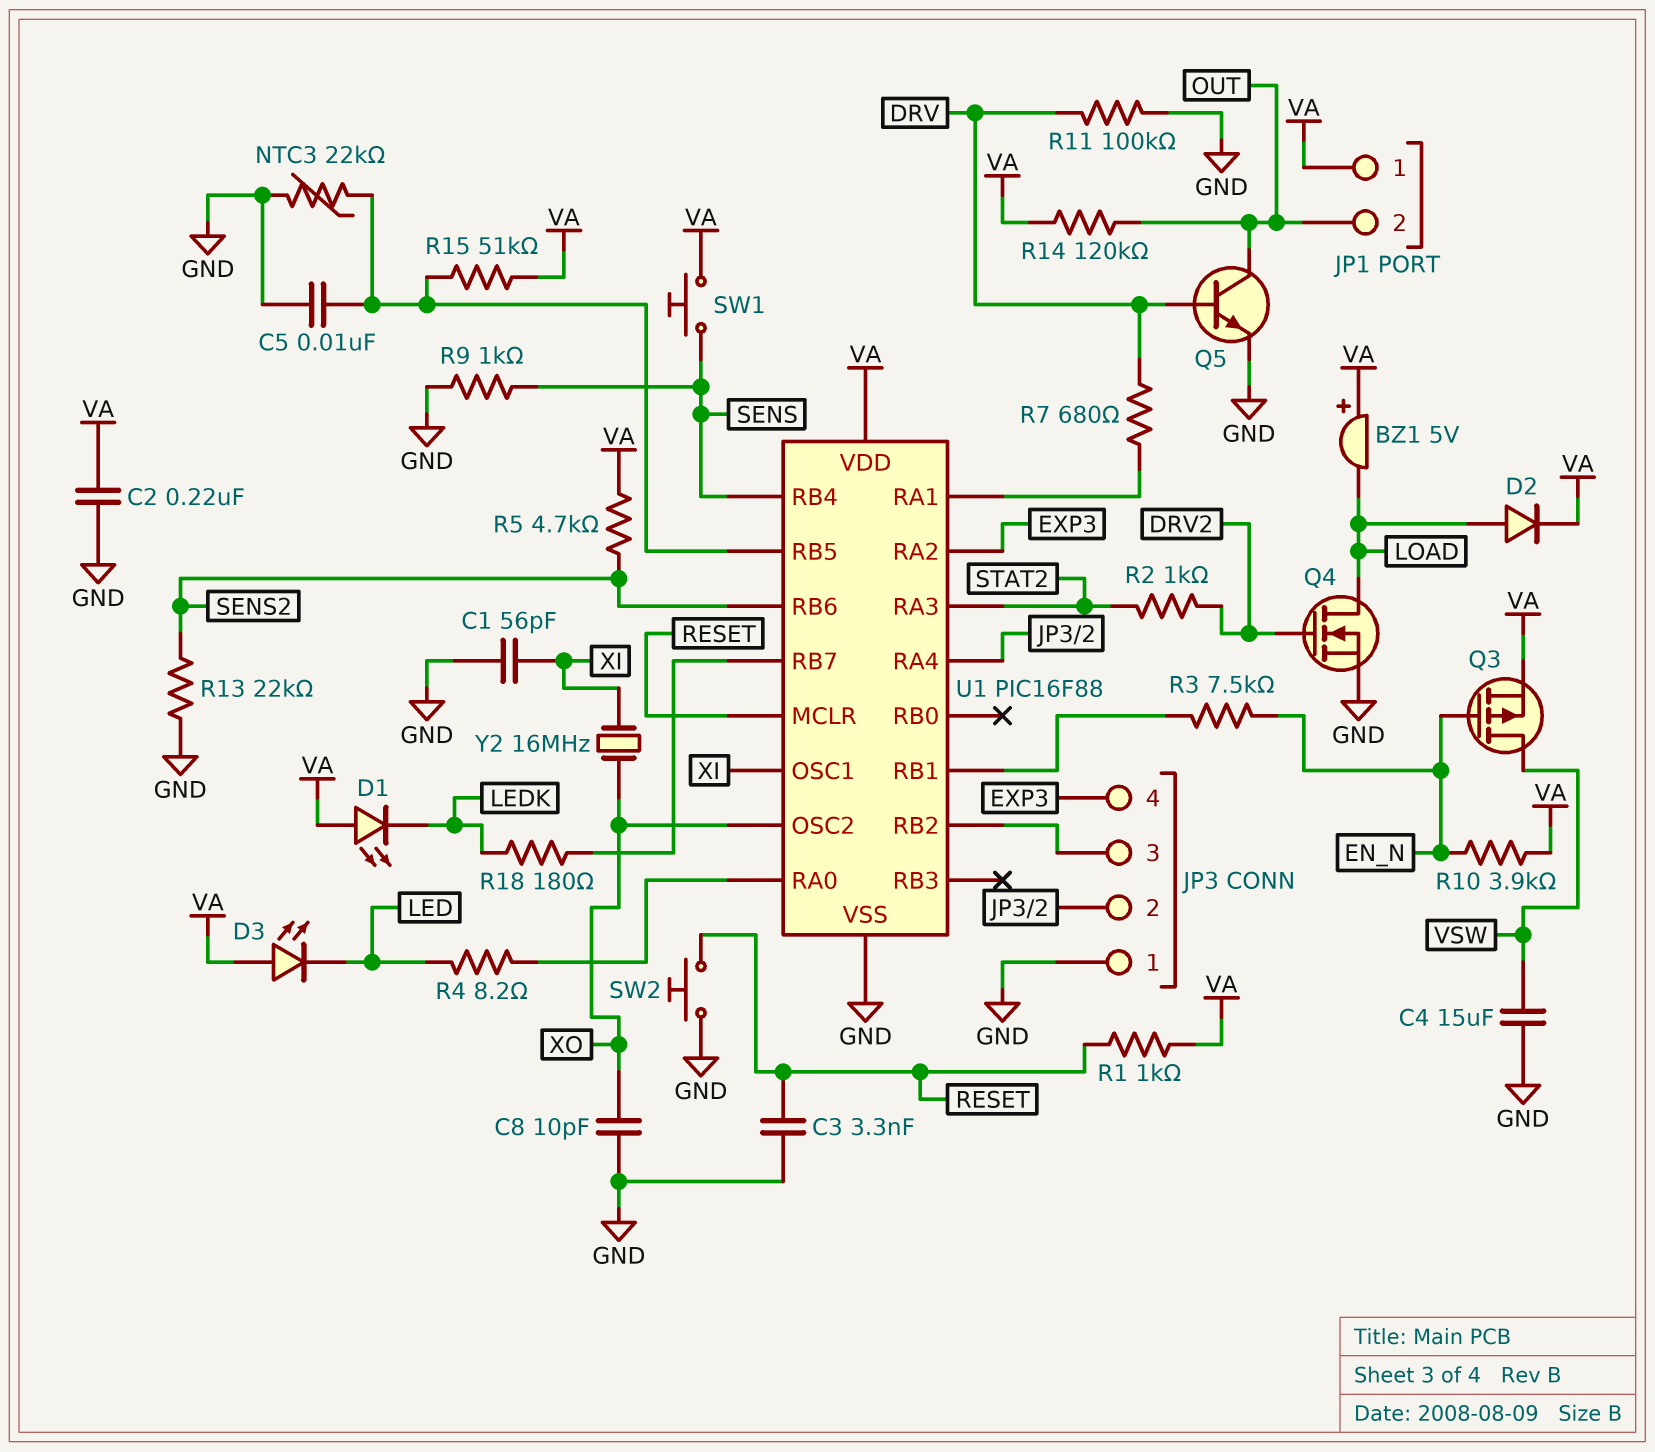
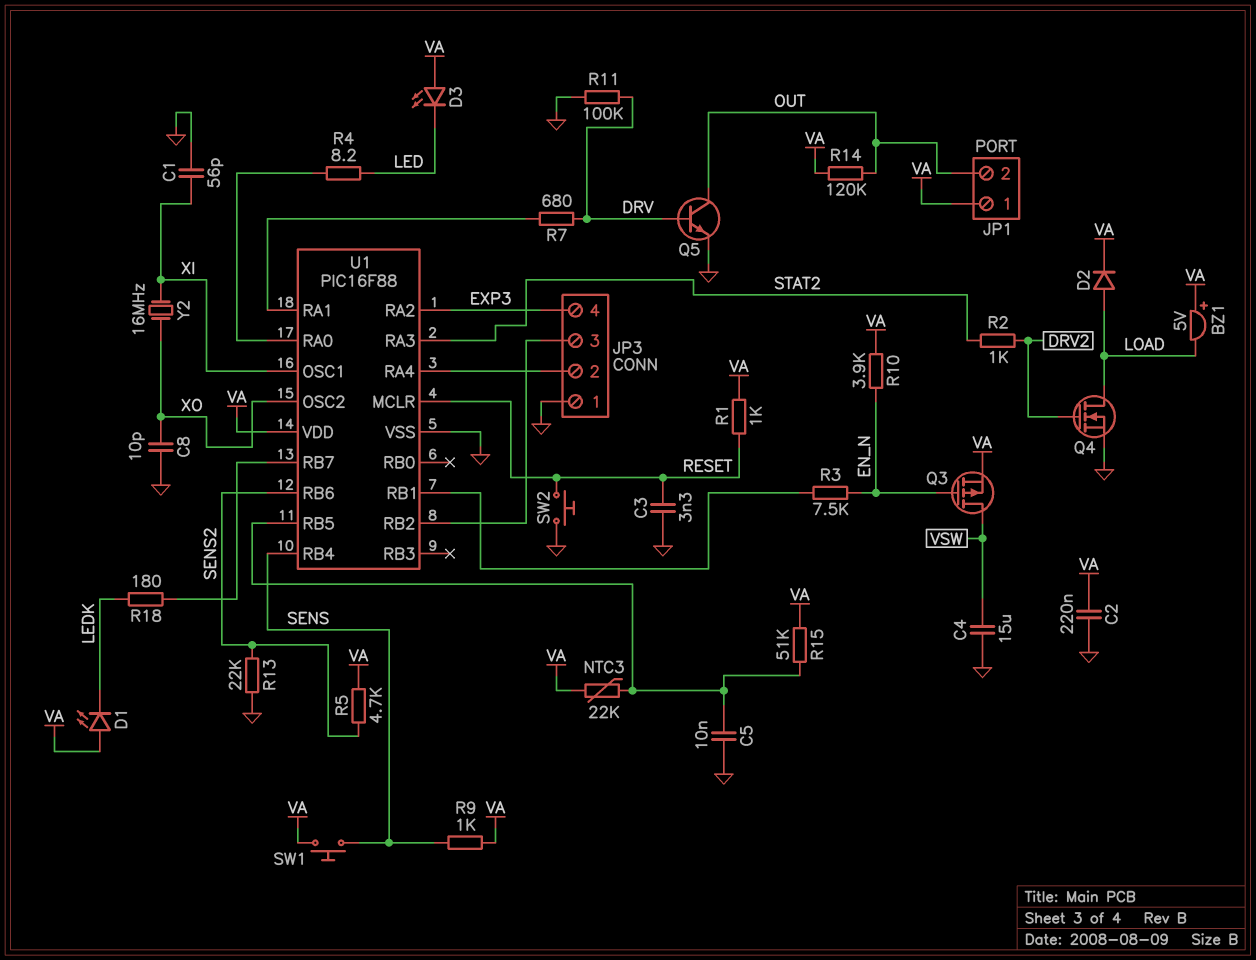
NTC3: 22k (GND, U1/RB5) -> 22k (U1/RB5, VA)
R9: 1k (GND, SENS) -> 1k (SENS, VA)

